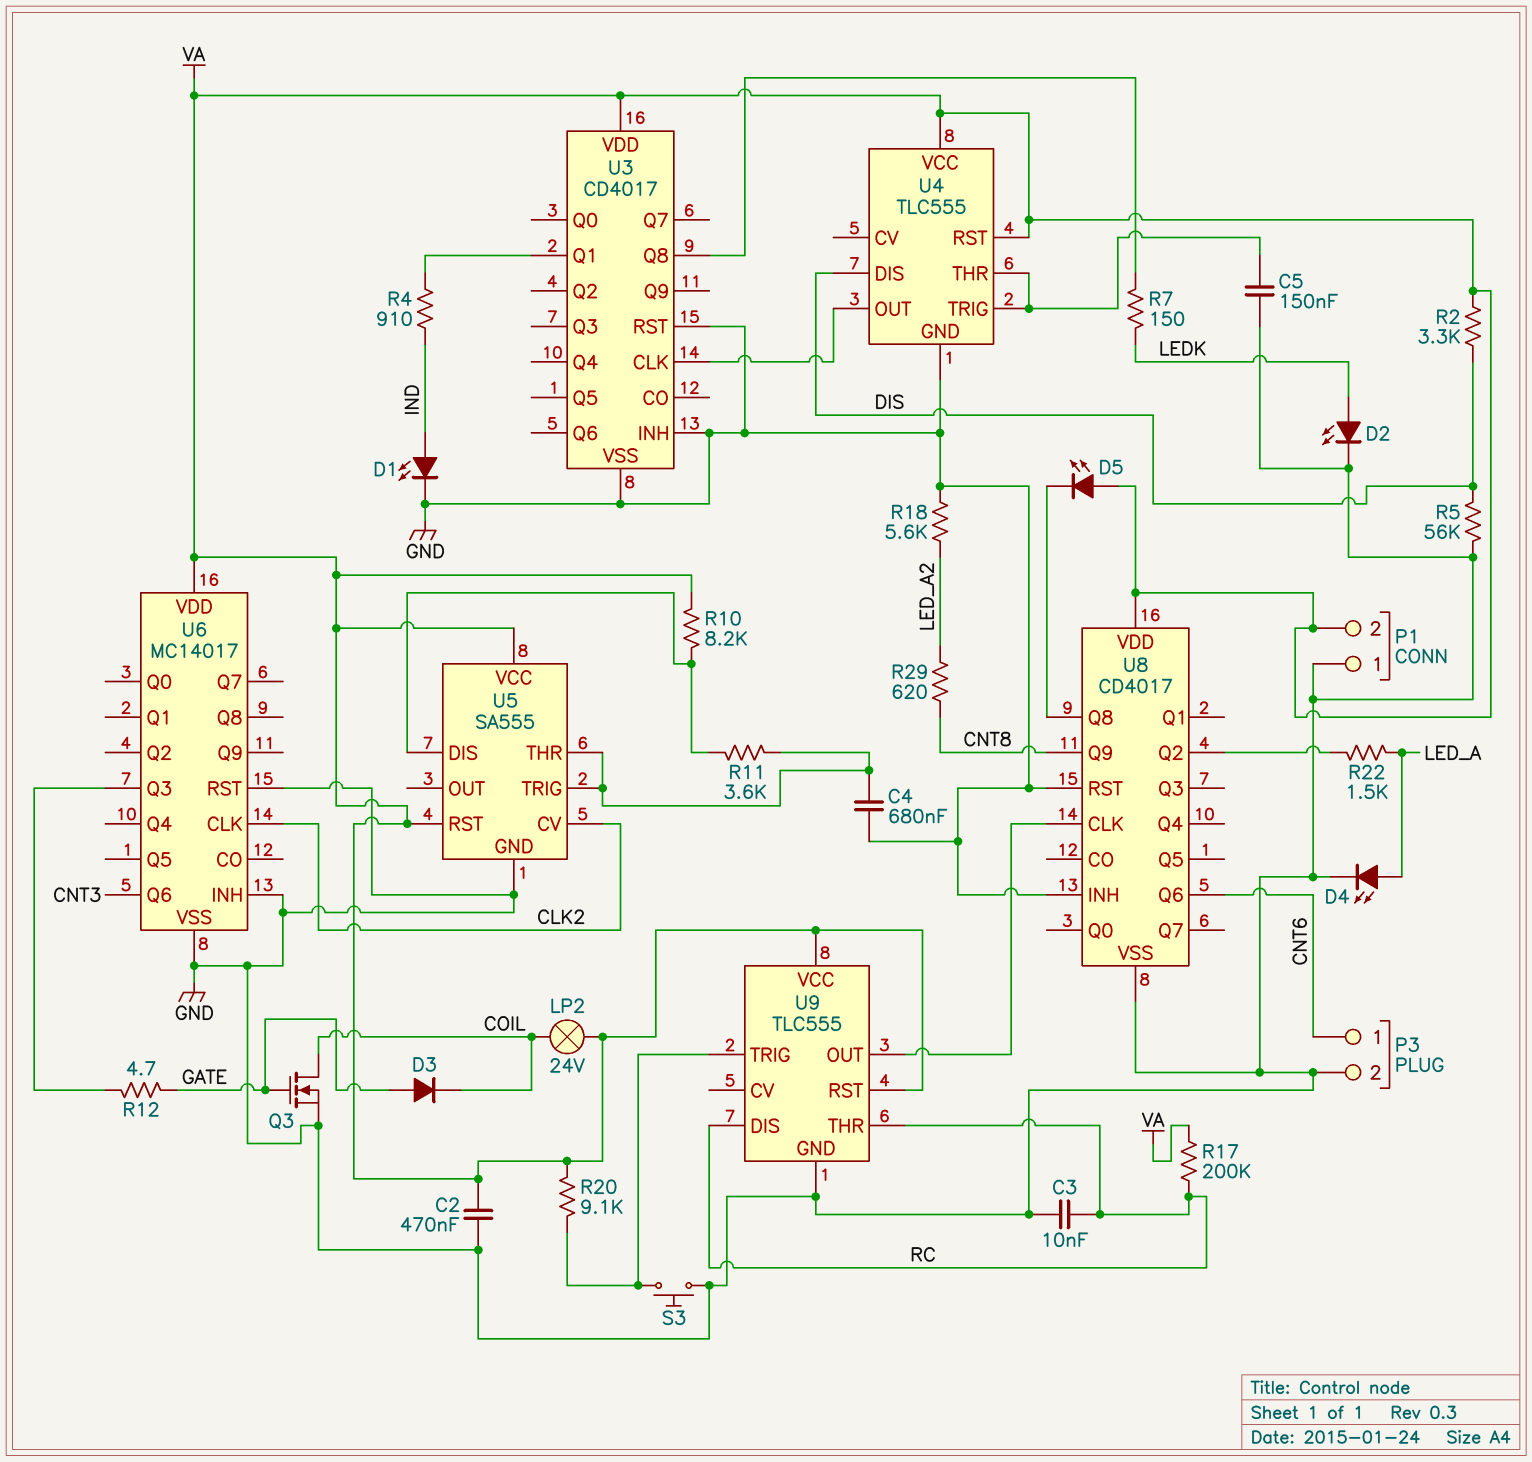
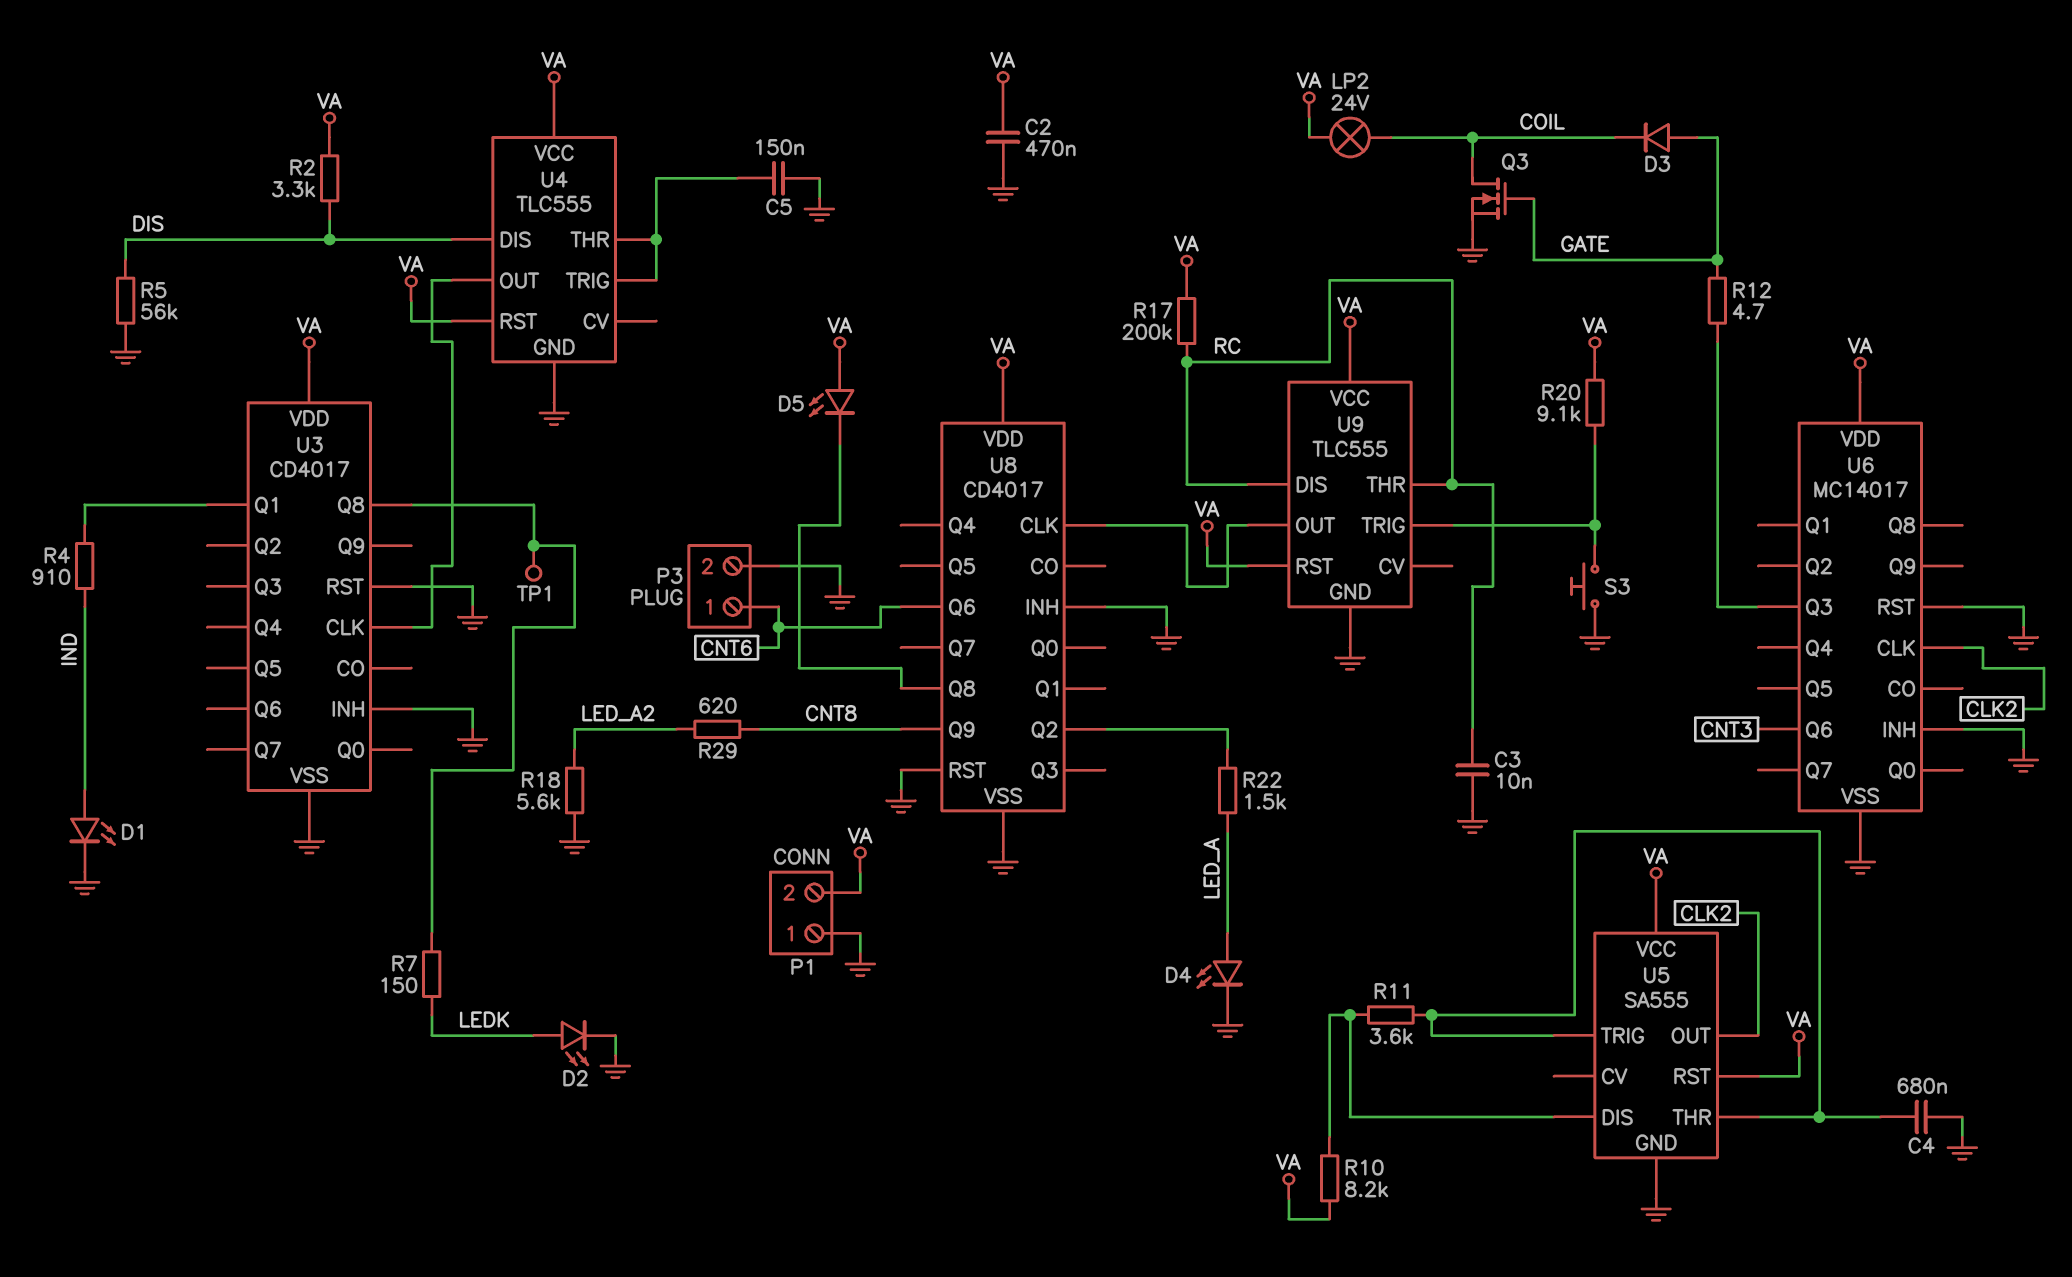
TP1: none -> test point (U3/Q8)
U5 pin CV: CLK2 -> none
U5 pin OUT: none -> CLK2

